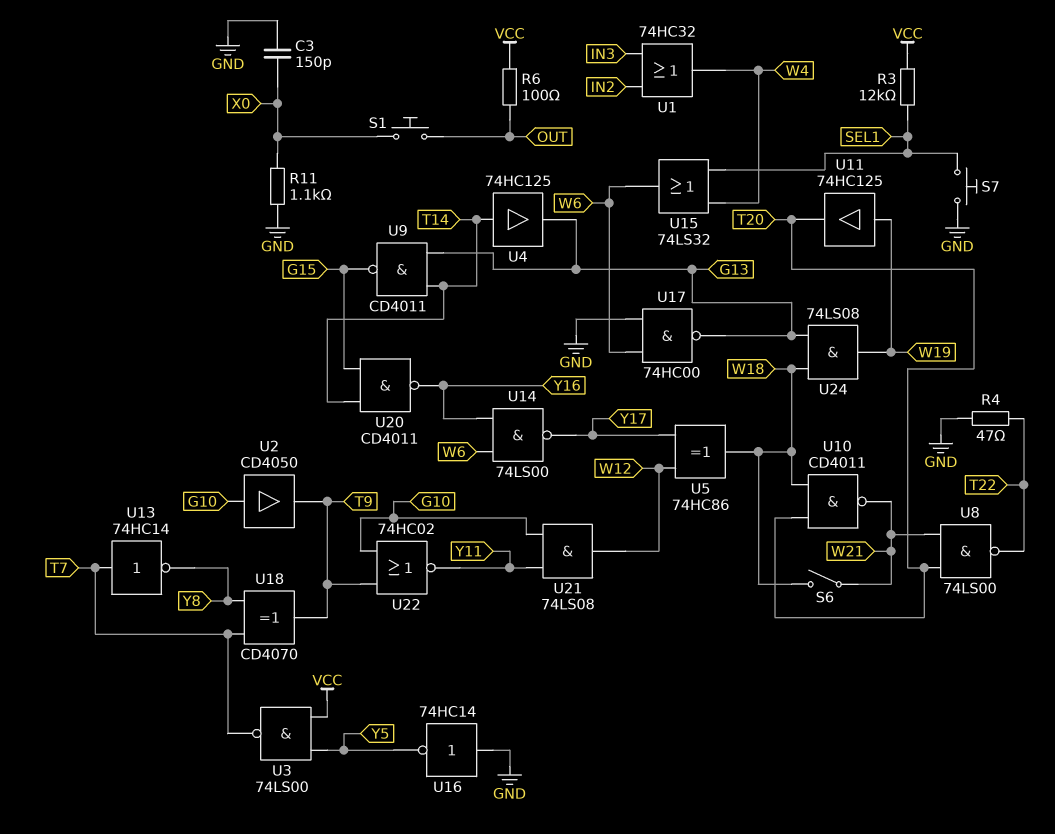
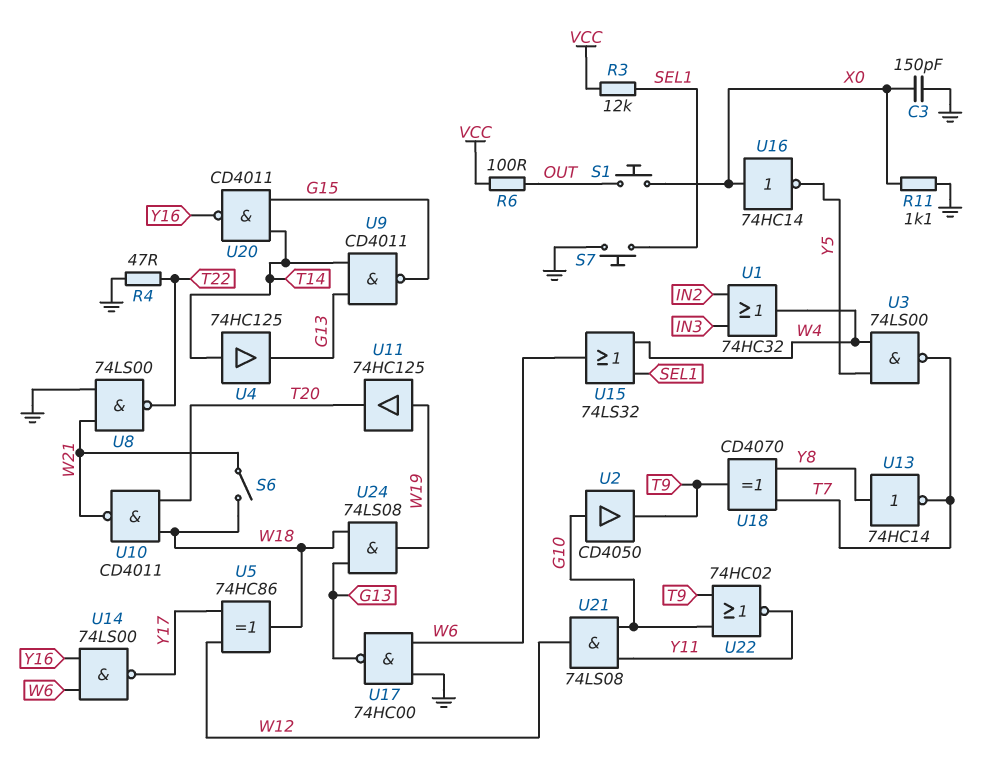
U3: NAND 74LS00 (in VCC, in Y5, out T7) -> NAND 74LS00 (in W4, in Y5, out T7)
U8: NAND 74LS00 (in T20, in W21, out T22) -> NAND 74LS00 (in GND, in W21, out T22)
U13: NOT 74HC14 (in T7, out Y8) -> NOT 74HC14 (in Y8, out T7)
U16: NOT 74HC14 (in GND, out Y5) -> NOT 74HC14 (in X0, out Y5)

